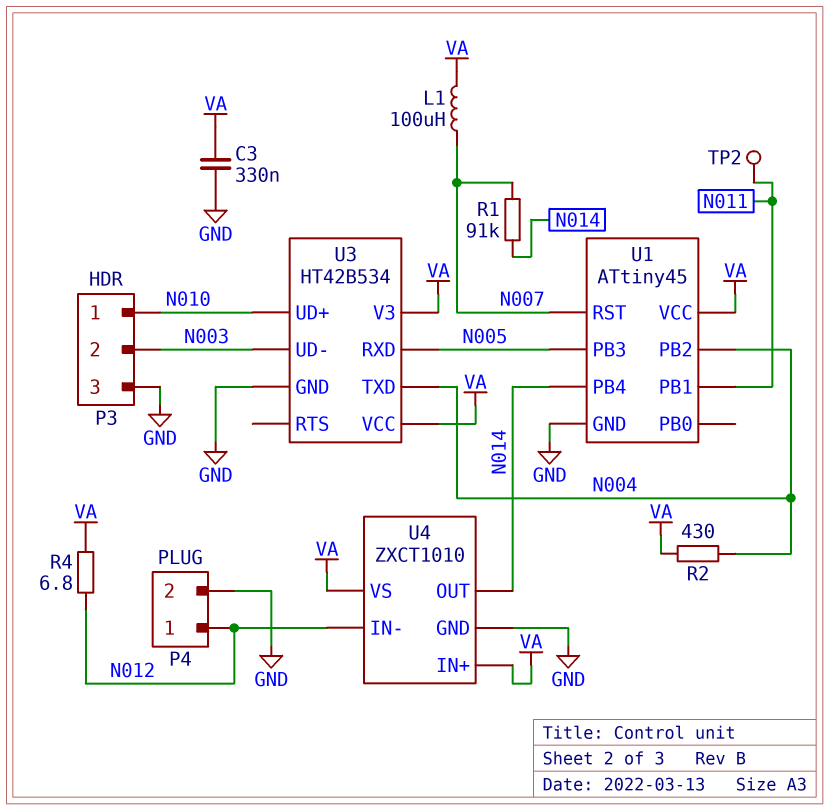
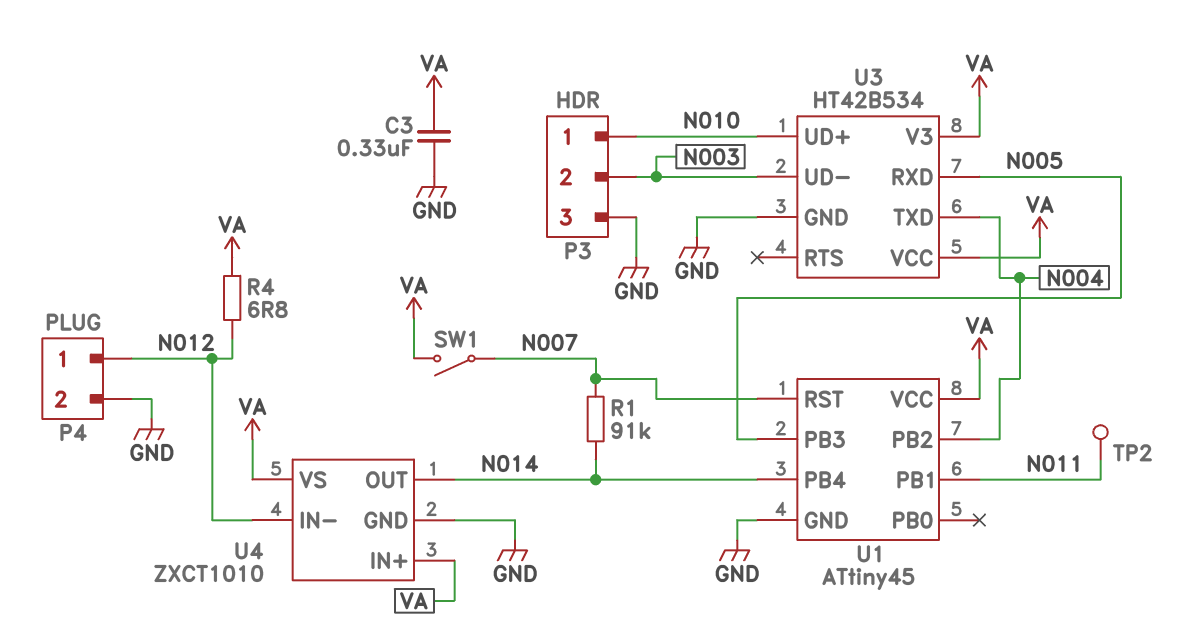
L1: 100uH (N007, VA) -> none
R2: 430 (N004, VA) -> none
SW1: none -> switch (N007, VA)

